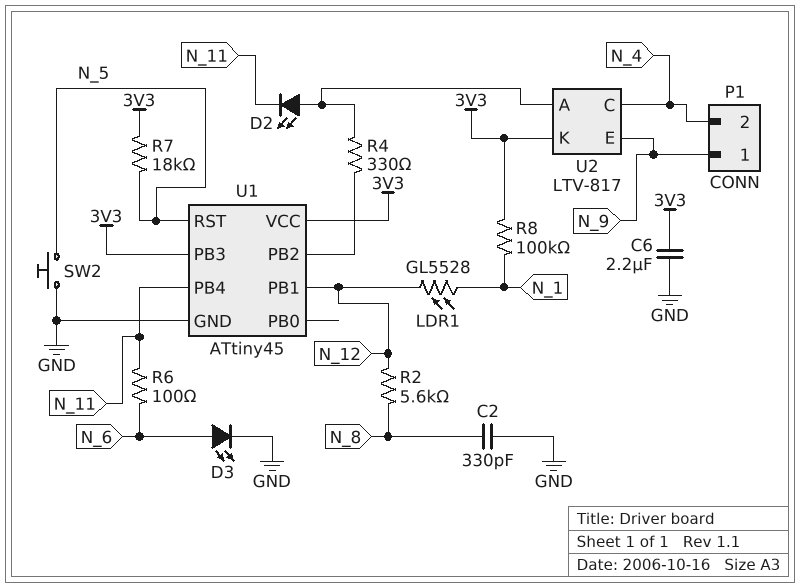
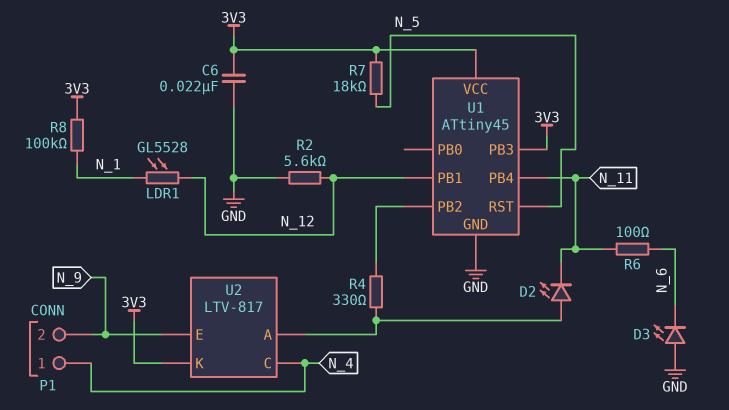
C2: 330pF (GND, N_8) -> none
C6: 2.2uF (3V3, GND) -> 22nF (3V3, GND)
D3: LED (A N_6, K GND) -> LED (A GND, K N_6)
P1 pin 1: N_9 -> N_4
P1 pin 2: N_4 -> N_9
R2: 5.6k (N_8, N_12) -> 5.6k (GND, N_12)
SW2: button (GND, N_5) -> none

